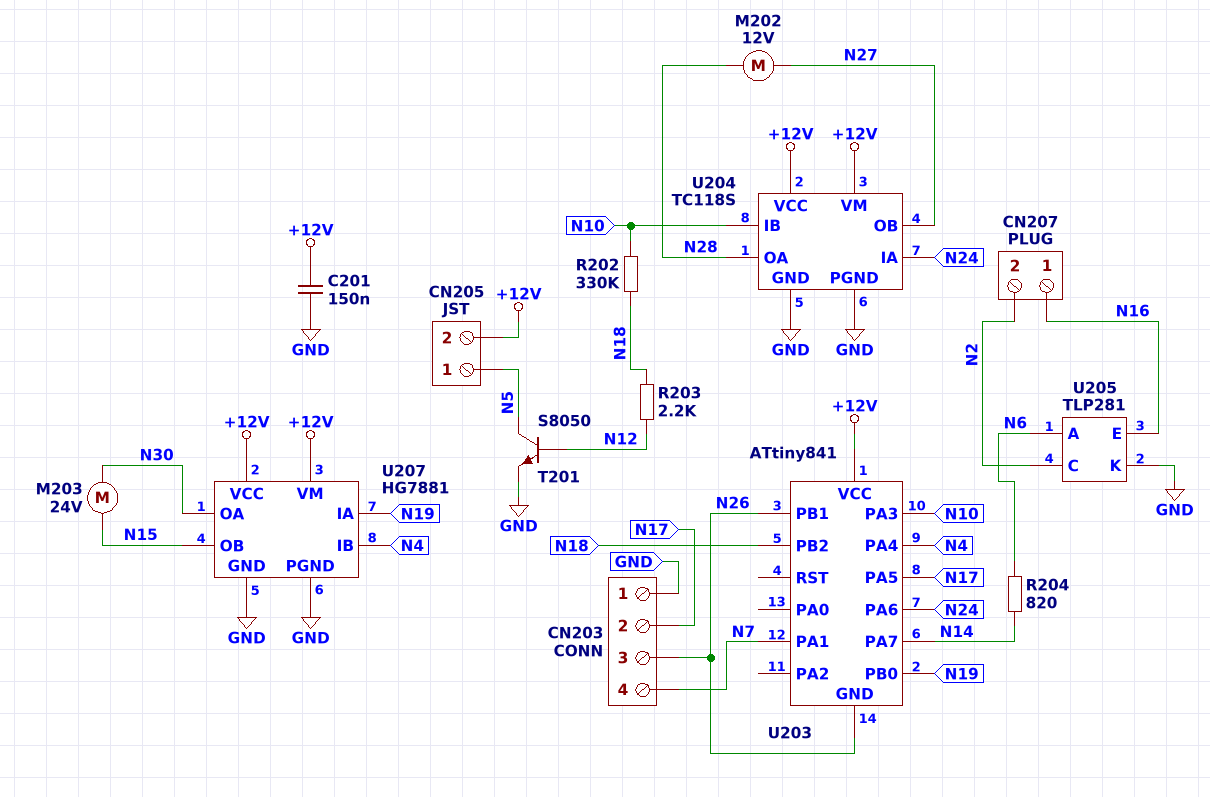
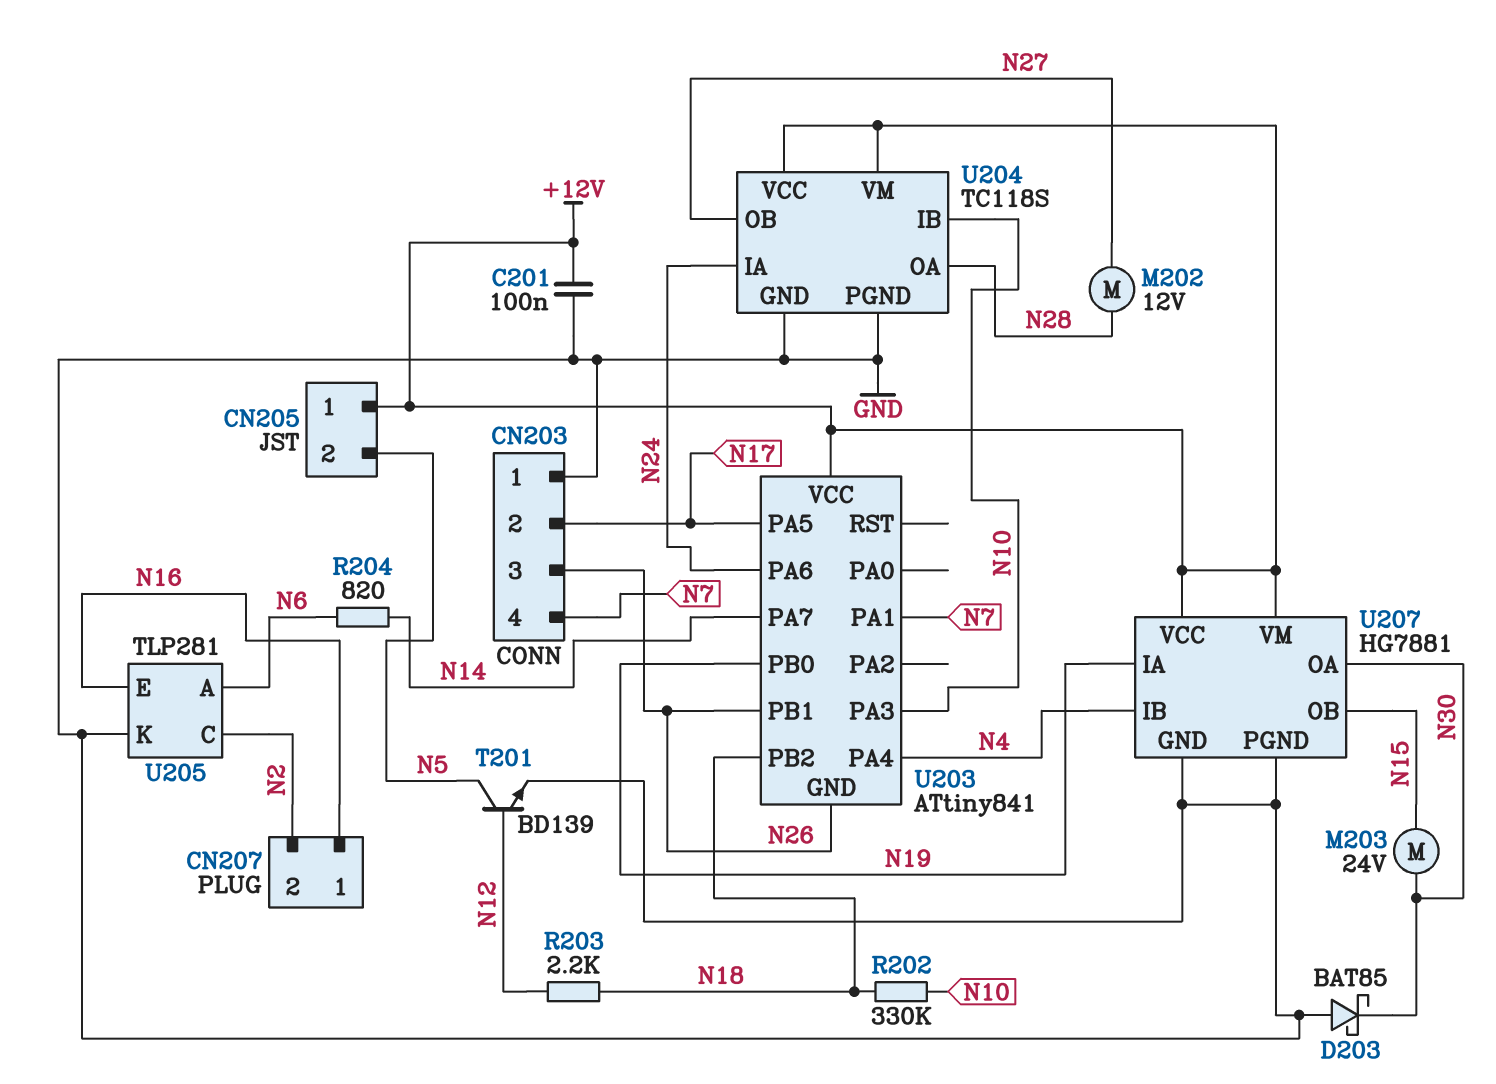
C201: 150nF (+12V, GND) -> 100nF (+12V, GND)
CN205 pin 1: N5 -> +12V
CN205 pin 2: +12V -> N5
D203: none -> schottky BAT85 (A GND, K N30)
T201: NPN S8050 (B N12, C N5, E GND) -> NPN BD139 (B N12, C N5, E GND)

